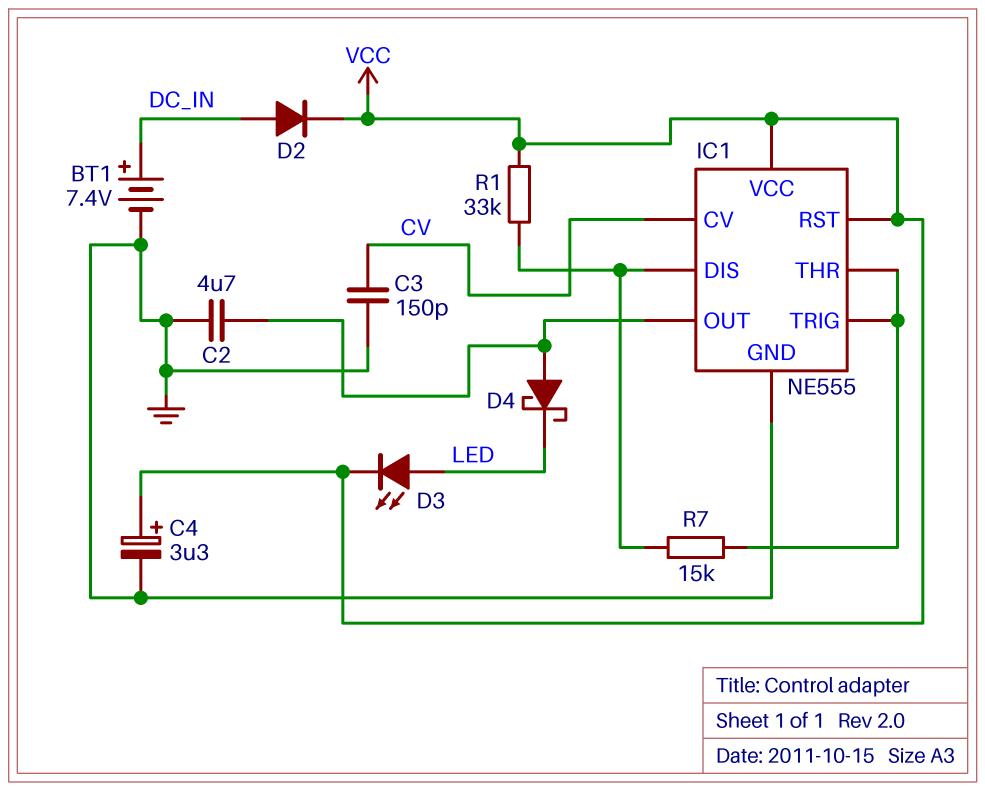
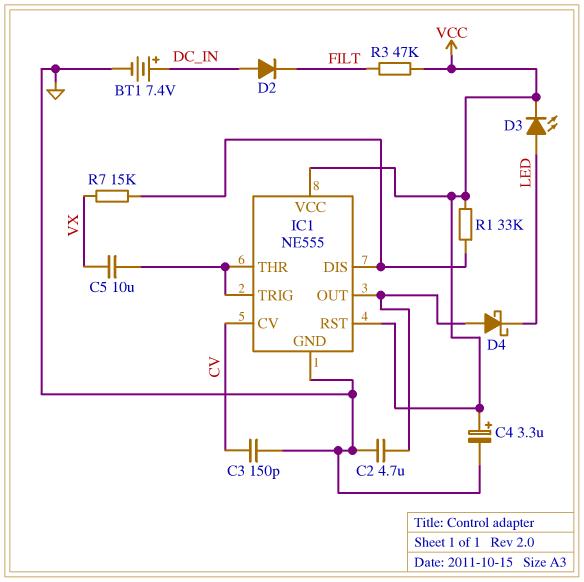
C5: none -> 10uF (IC1/THR, VX)
D2: diode (A DC_IN, K VCC) -> diode (A DC_IN, K FILT)
R3: none -> 47k (FILT, VCC)
R7: 15k (IC1/DIS, IC1/THR) -> 15k (IC1/DIS, VX)

